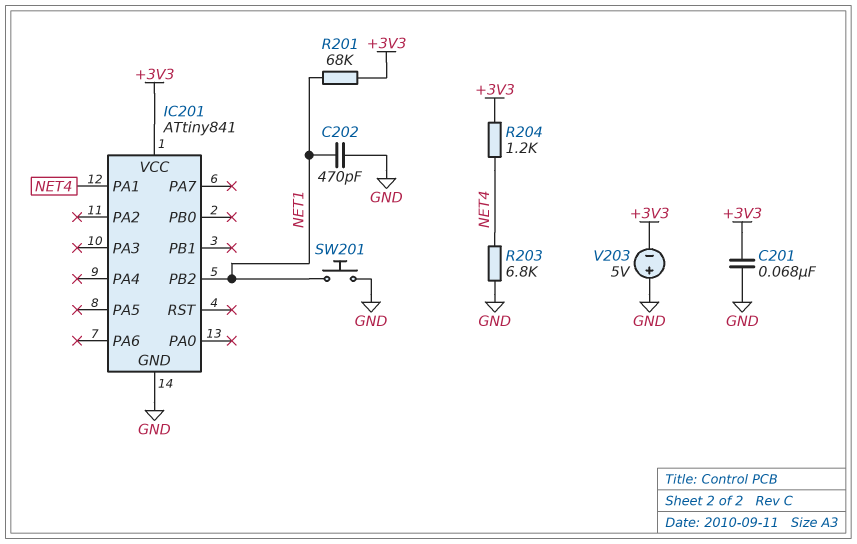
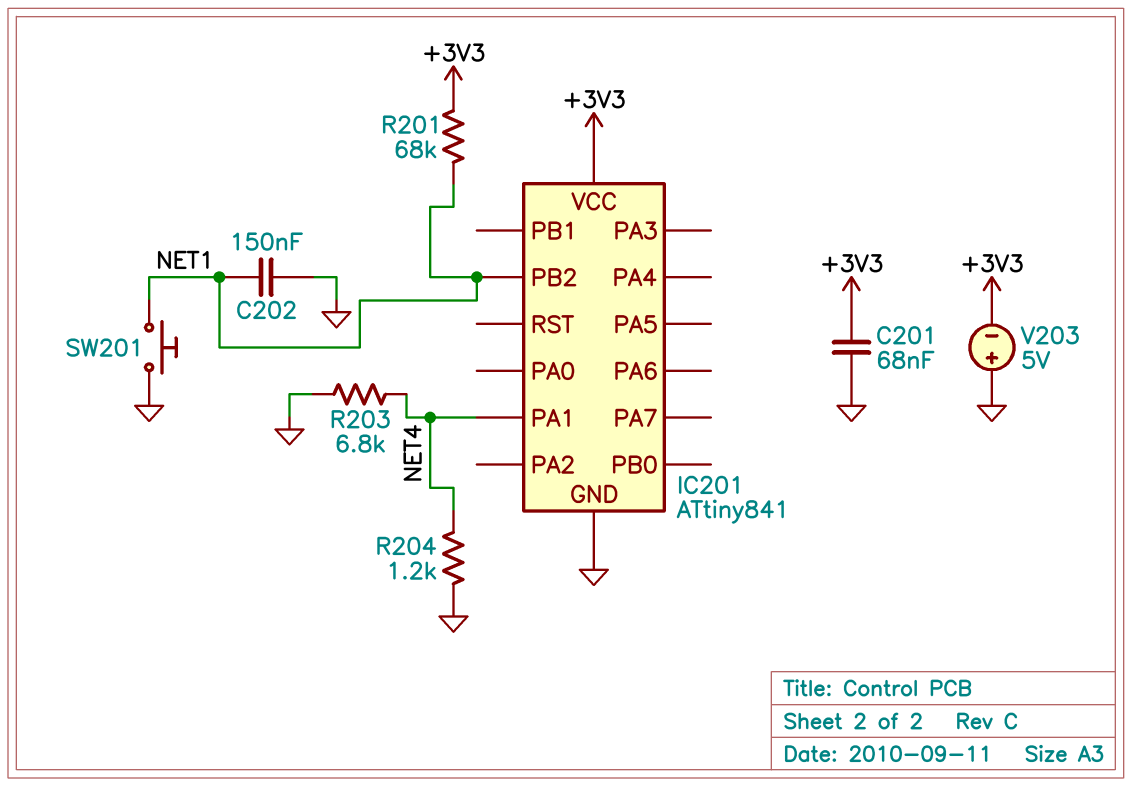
C202: 470pF (GND, NET1) -> 150nF (GND, NET1)
R204: 1.2k (+3V3, NET4) -> 1.2k (GND, NET4)

